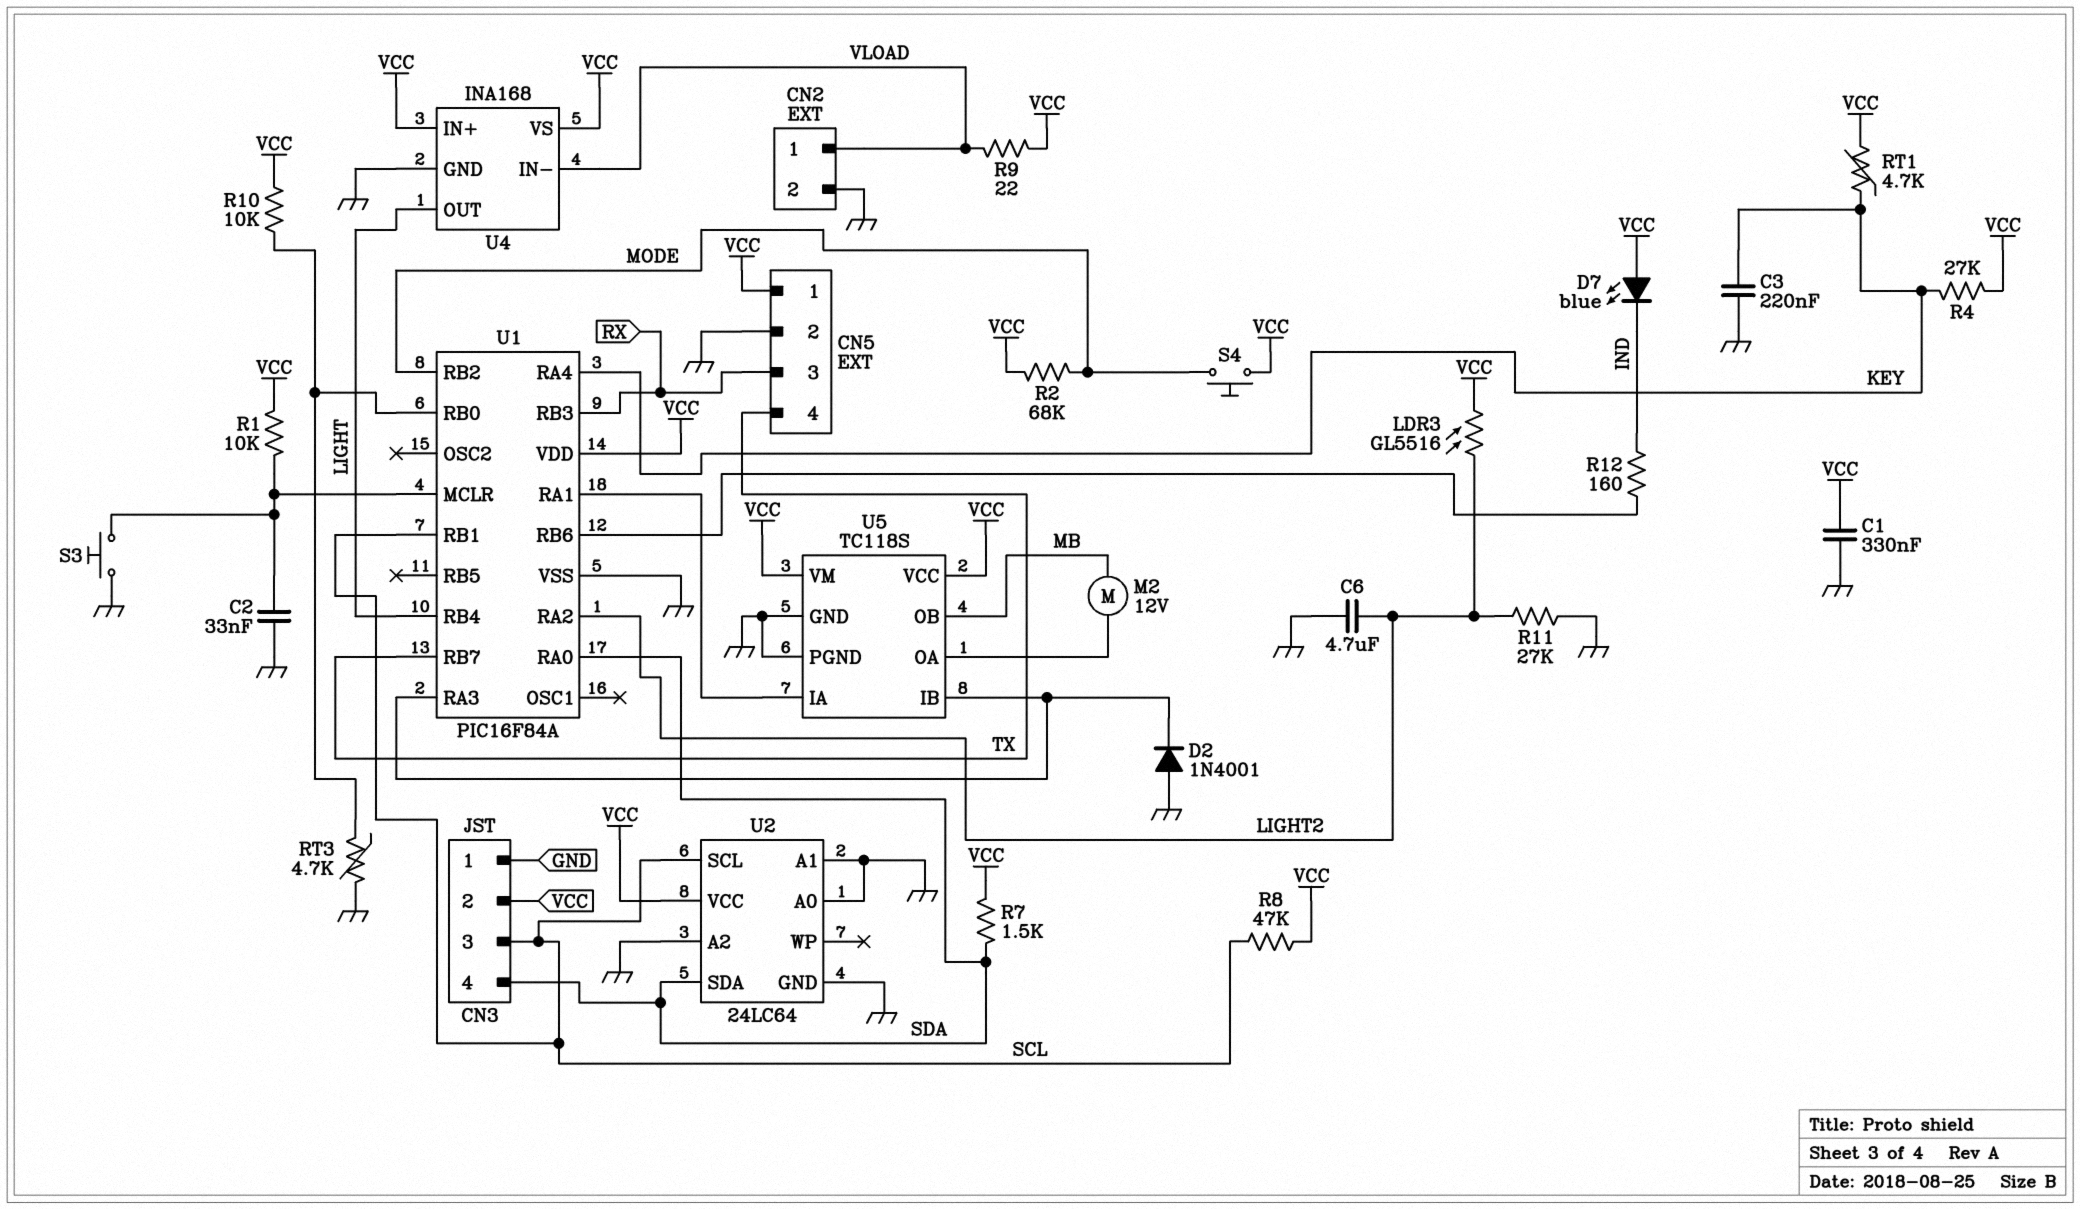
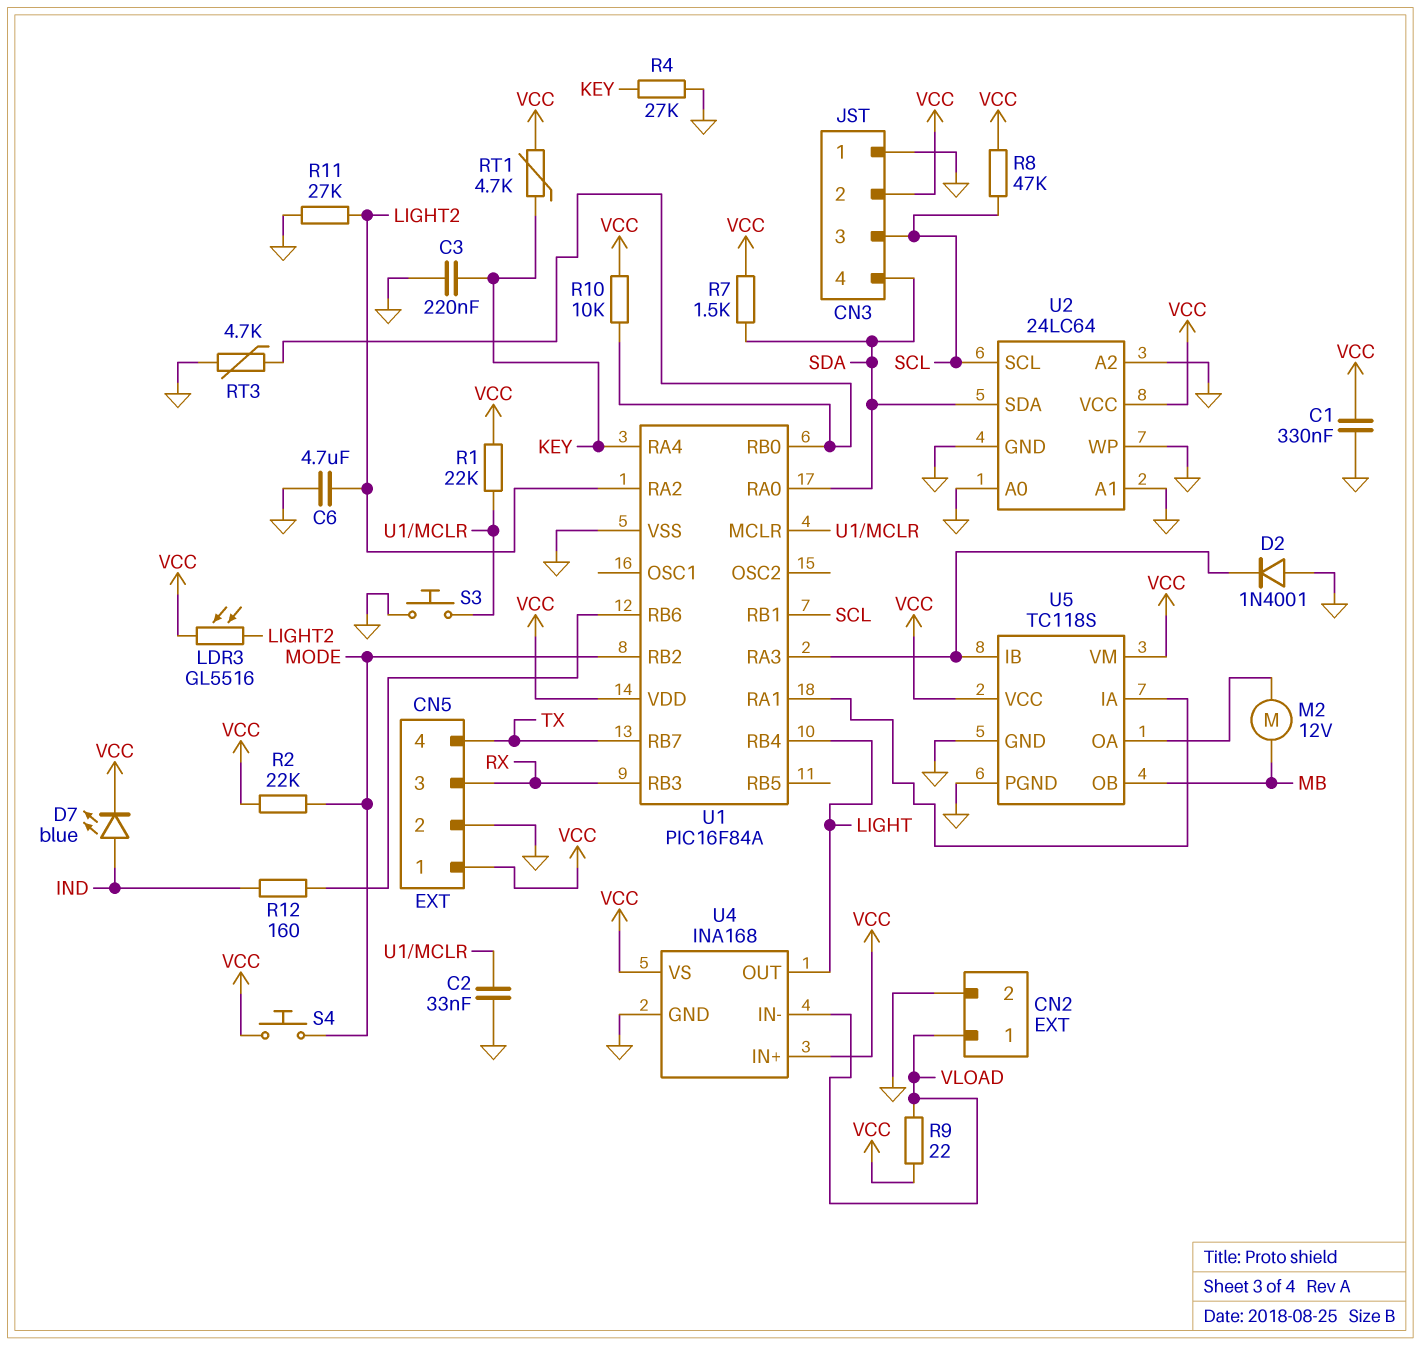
D7: LED blue (A VCC, K IND) -> LED blue (A IND, K VCC)
R1: 10k (U1/MCLR, VCC) -> 22k (U1/MCLR, VCC)
R2: 68k (MODE, VCC) -> 22k (MODE, VCC)
R4: 27k (KEY, VCC) -> 27k (GND, KEY)
U2 pin WP: none -> GND

